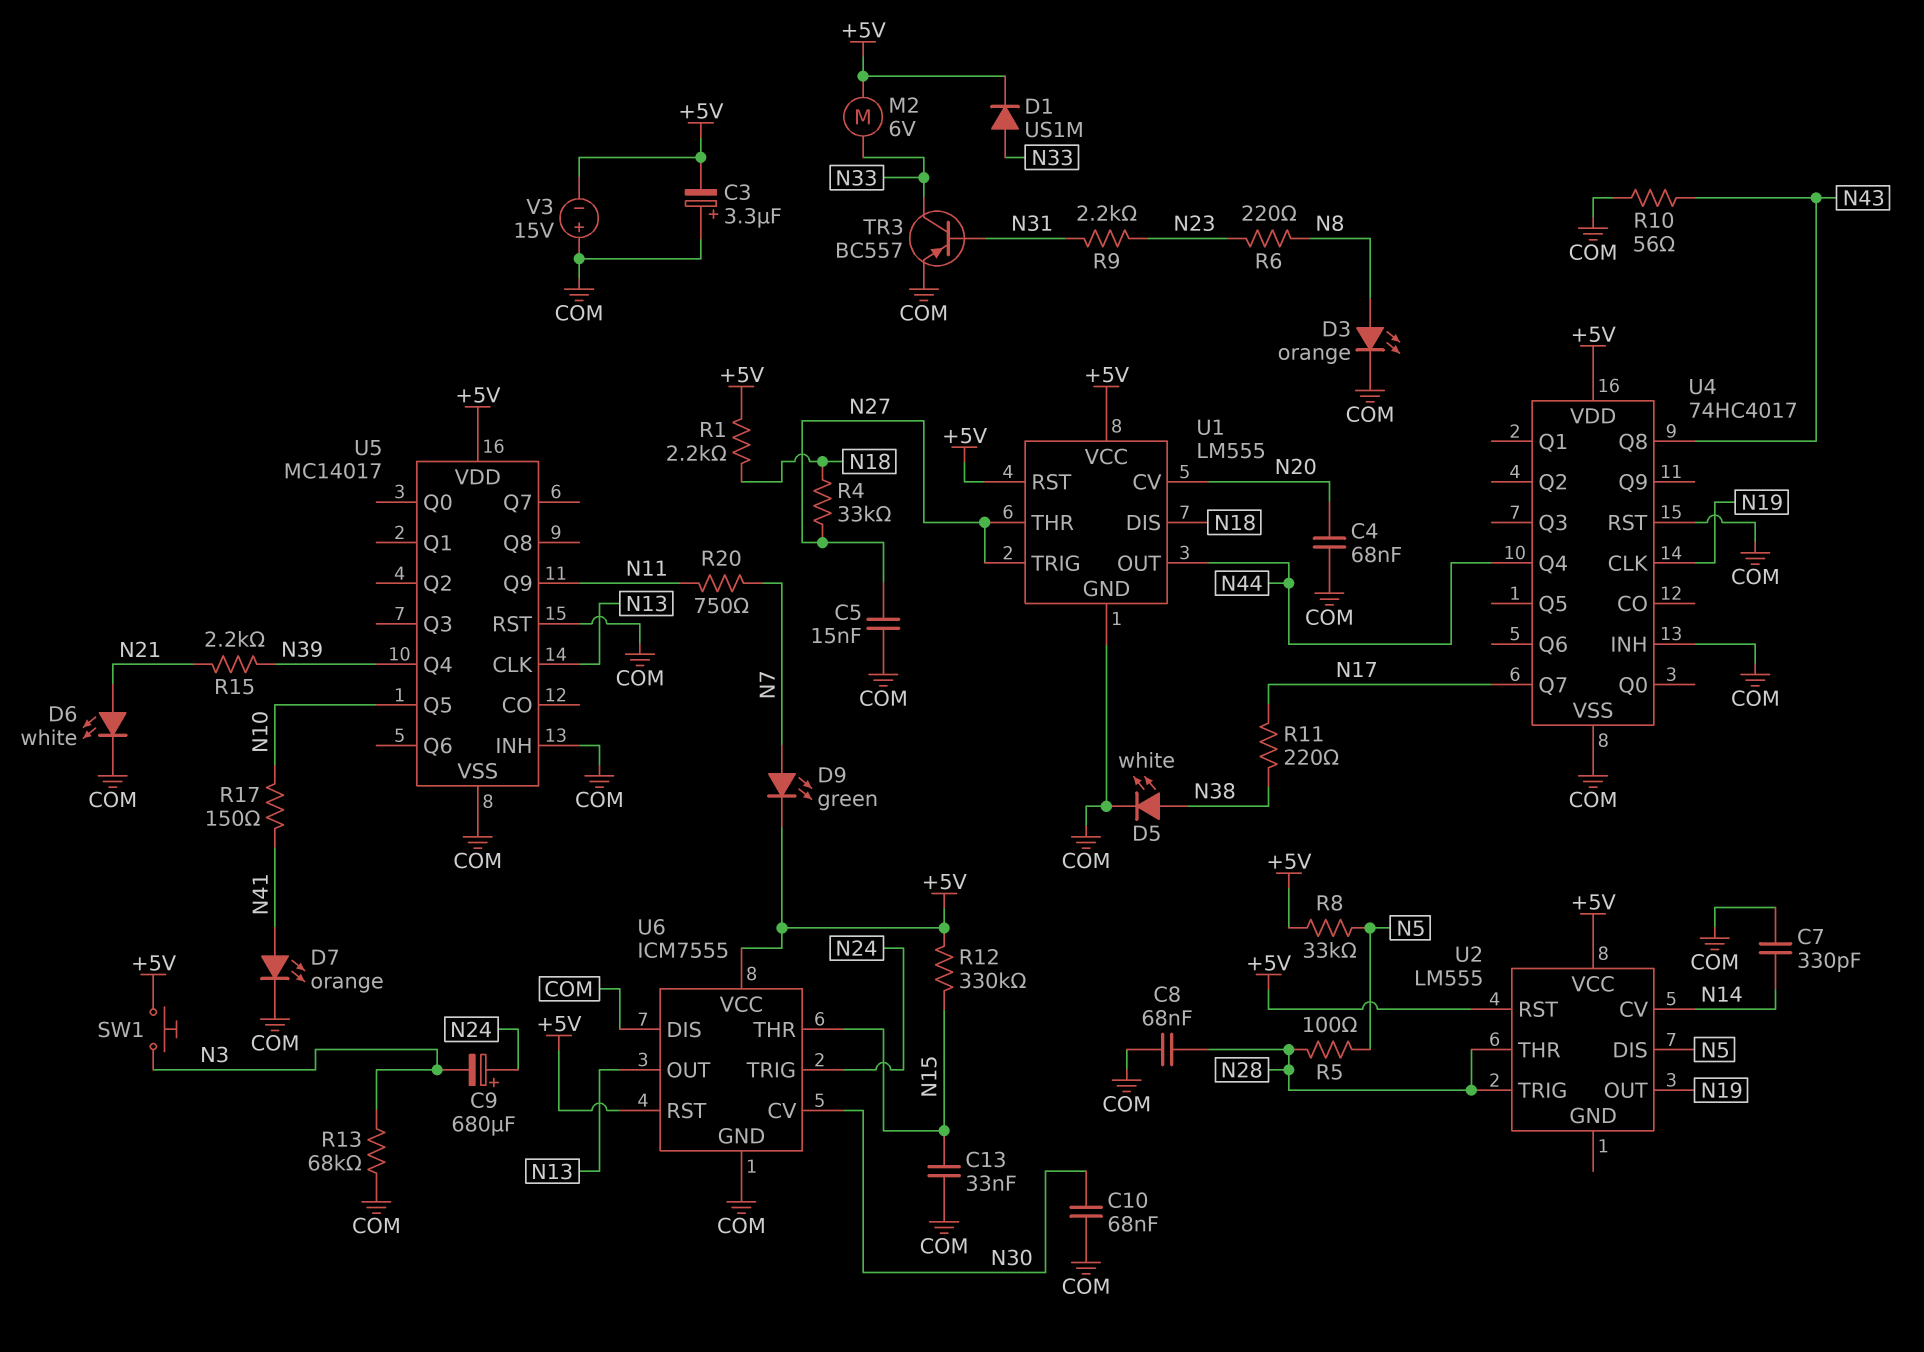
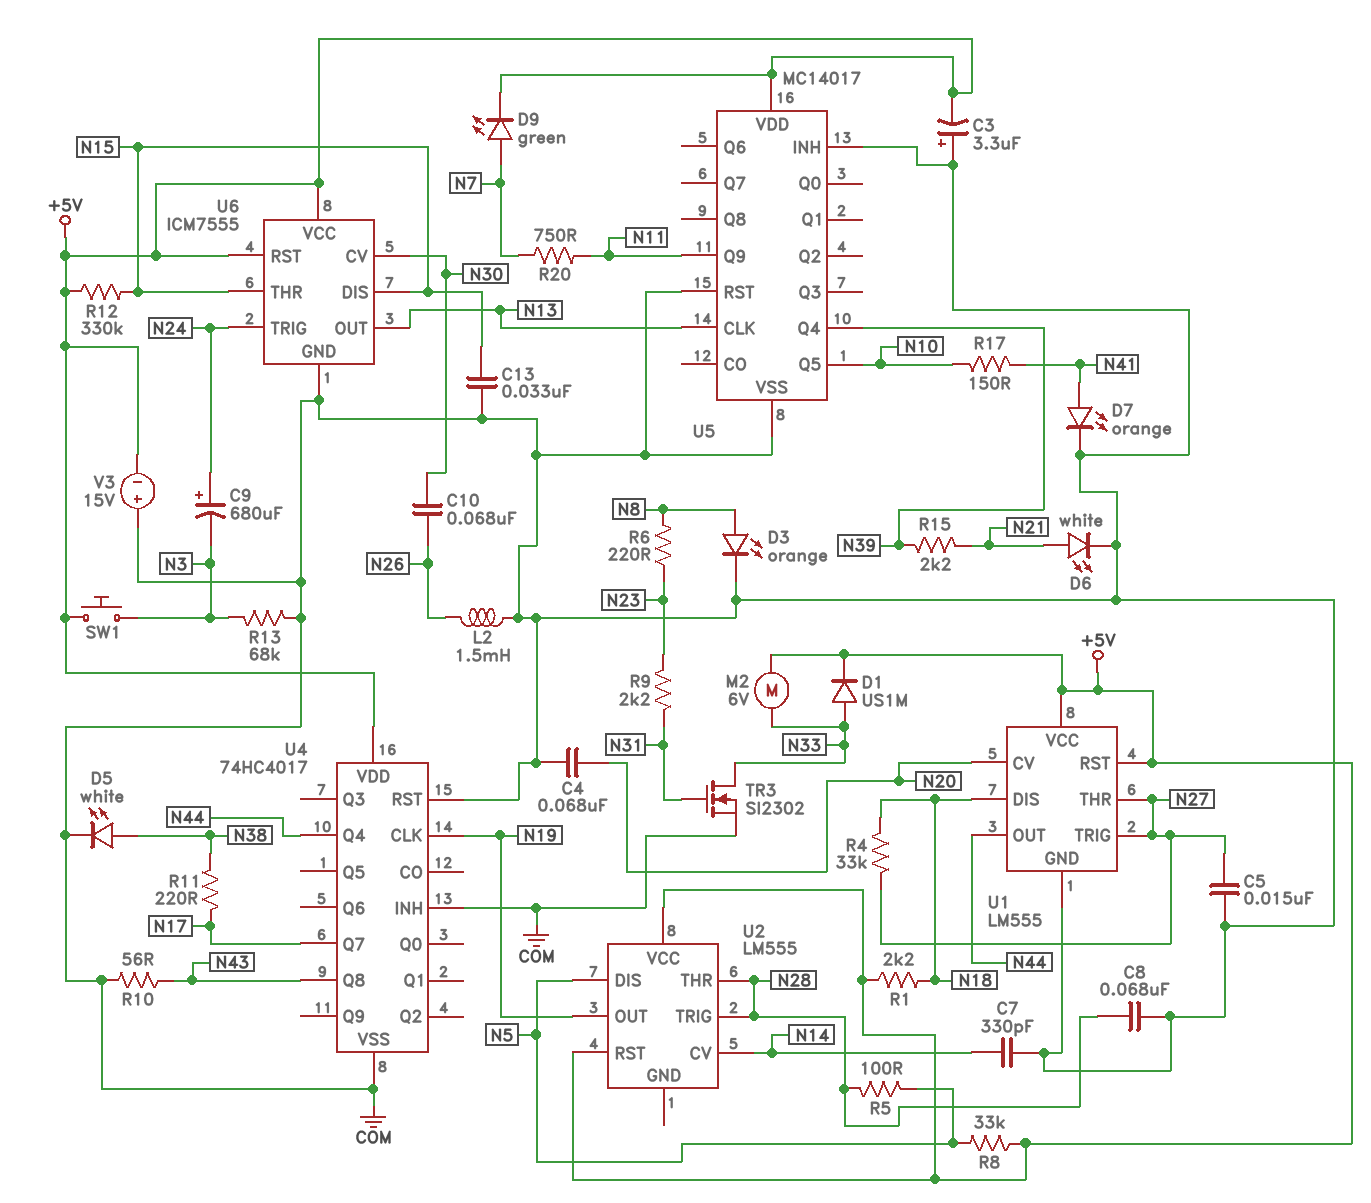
C10: 68nF (COM, N30) -> 68nF (N26, N30)
L2: none -> 1.5mH (COM, N26)
TR3: PNP BC557 (B N31, C N33, E COM) -> NMOS SI2302 (G N31, D N33, S COM)
U6 pin DIS: COM -> N15

